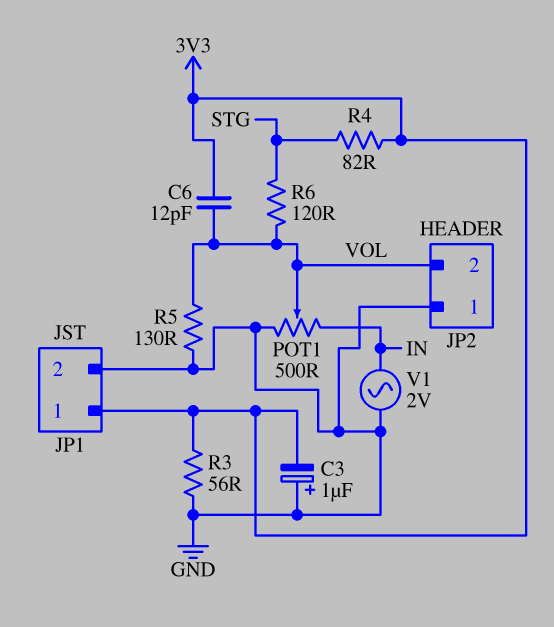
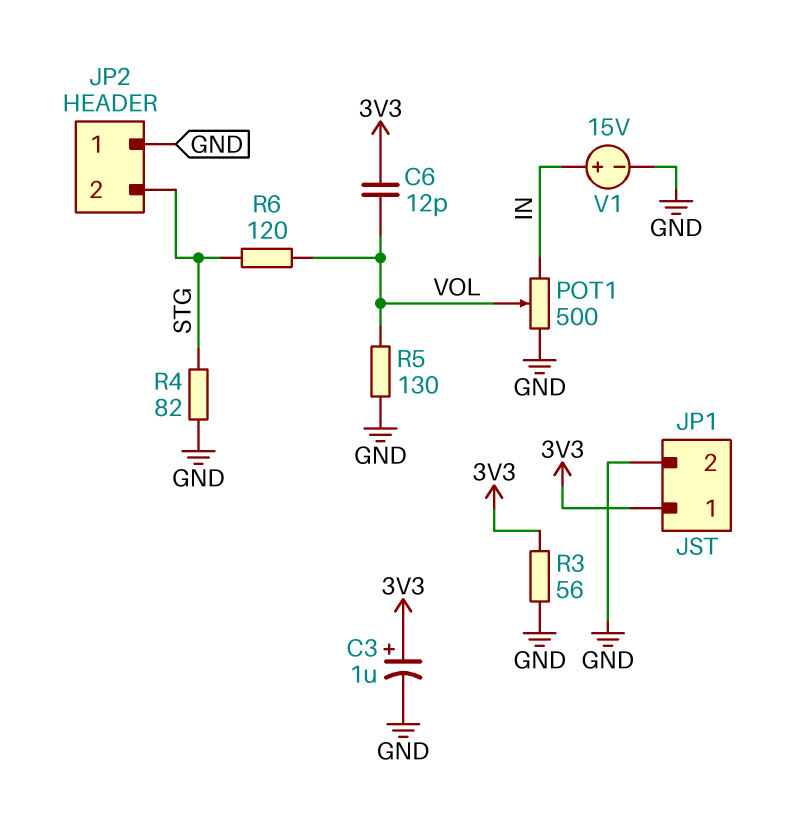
C3: 1uF (plus GND, minus 3V3) -> 1uF (plus 3V3, minus GND)
JP2 pin 2: VOL -> STG
R4: 82 (3V3, STG) -> 82 (GND, STG)
V1: AC 2V (GND, IN) -> 15V (plus IN, minus GND)

